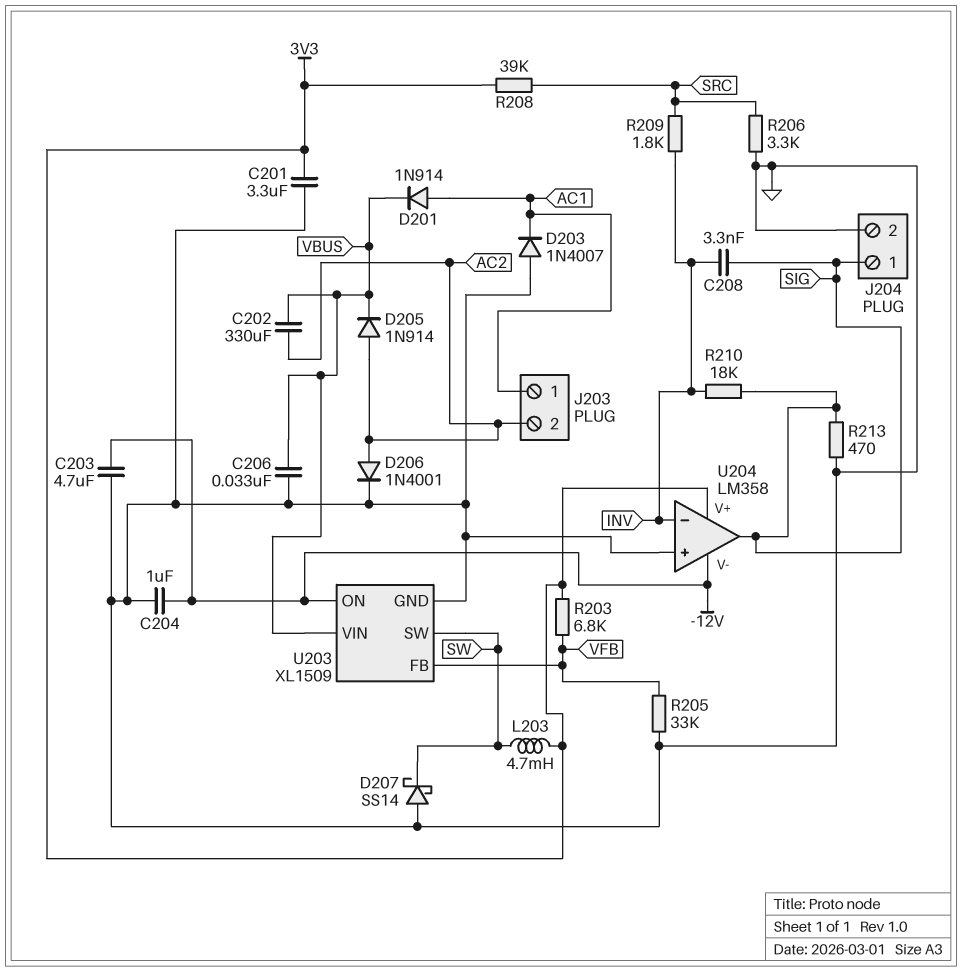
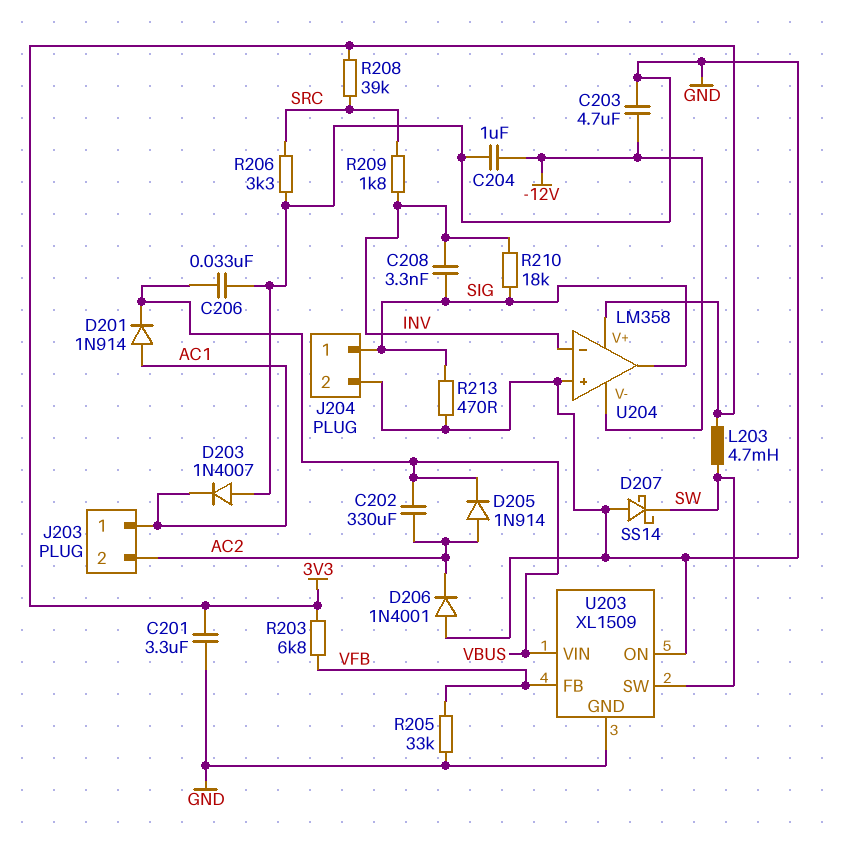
D206: diode 1N4001 (A AC2, K GND) -> diode 1N4001 (A GND, K AC2)
U203 pin ON: -12V -> GND

